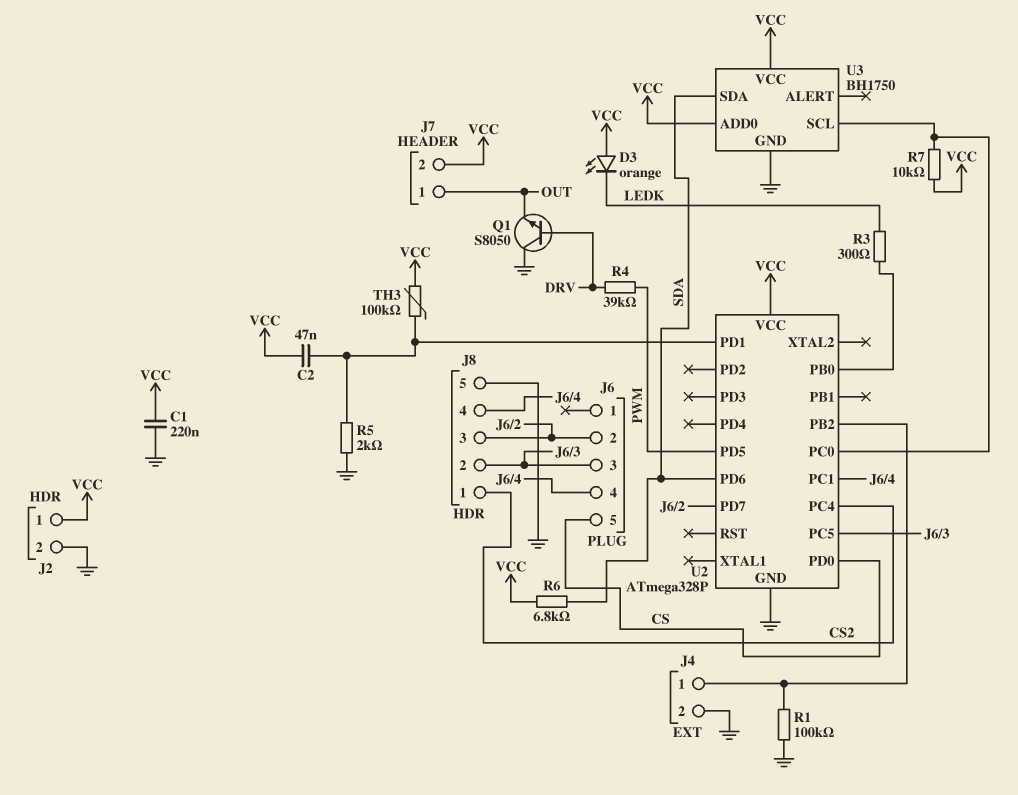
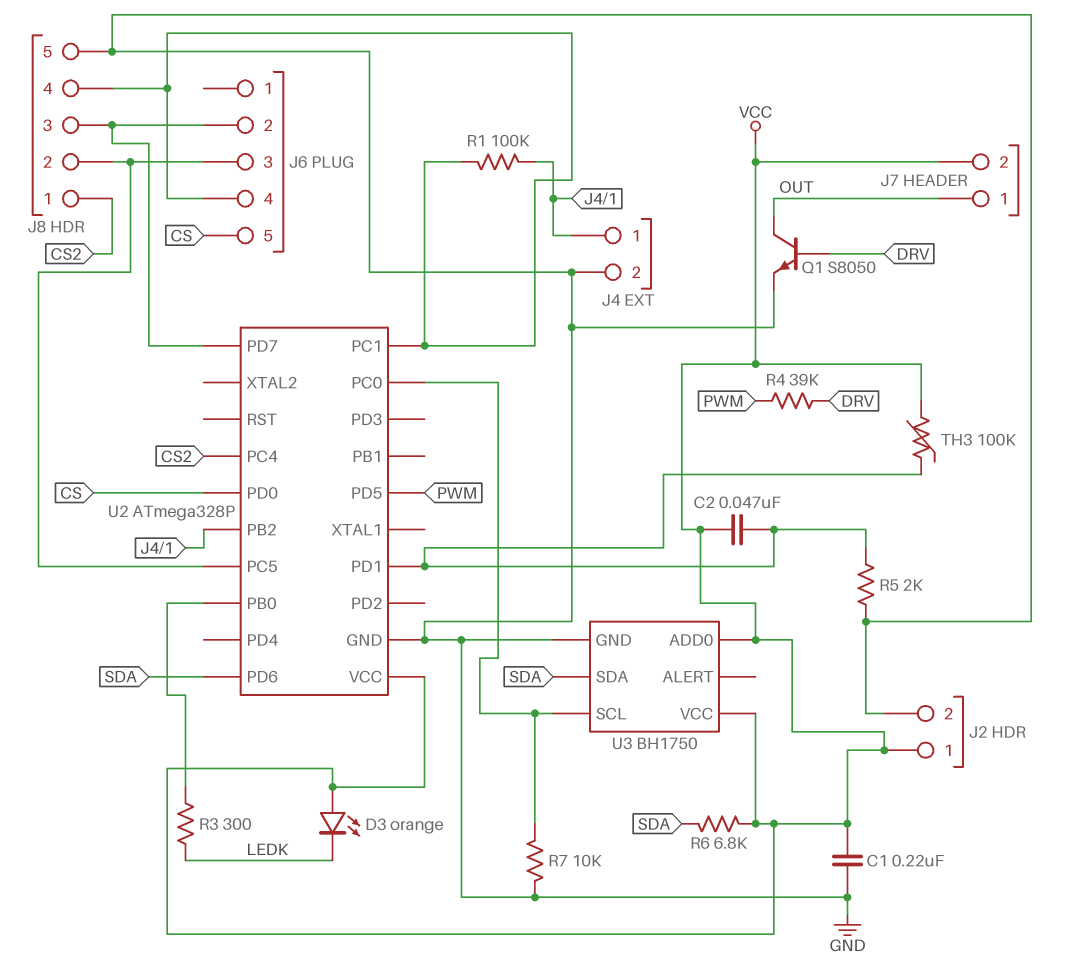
Q1: NPN S8050 (B DRV, C GND, E OUT) -> NPN S8050 (B DRV, C OUT, E GND)
R1: 100k (GND, J4/1) -> 100k (J4/1, J6/4)
R7: 10k (U2/PC0, VCC) -> 10k (GND, U2/PC0)

